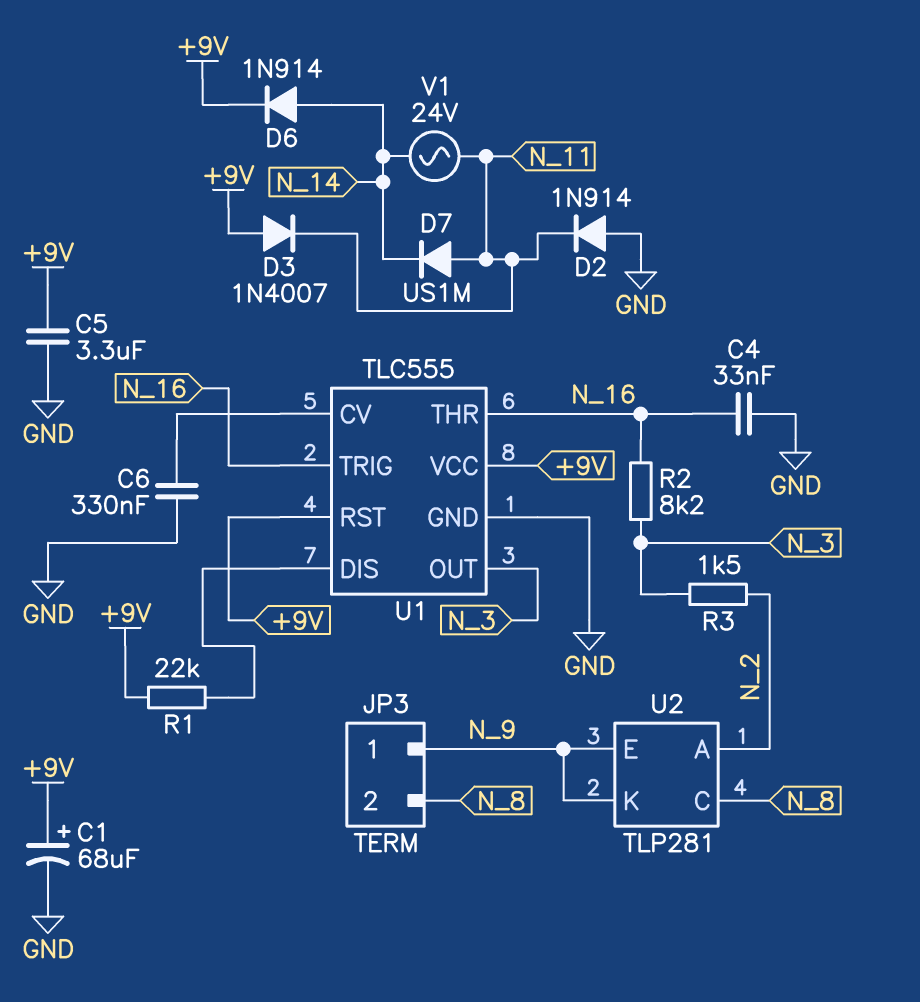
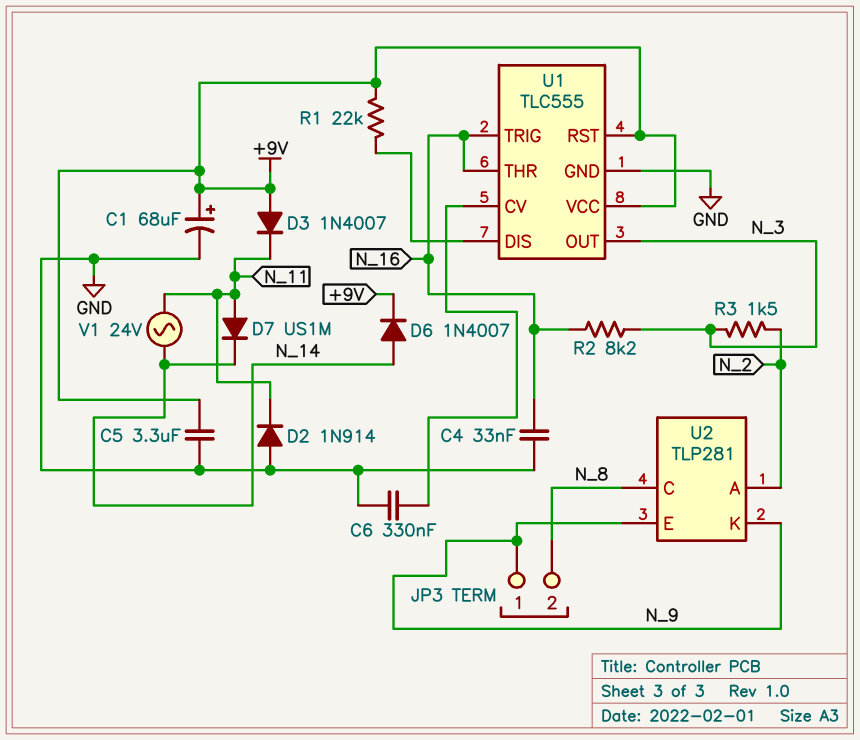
D6: diode 1N914 (A N_14, K +9V) -> diode 1N4007 (A N_14, K +9V)

